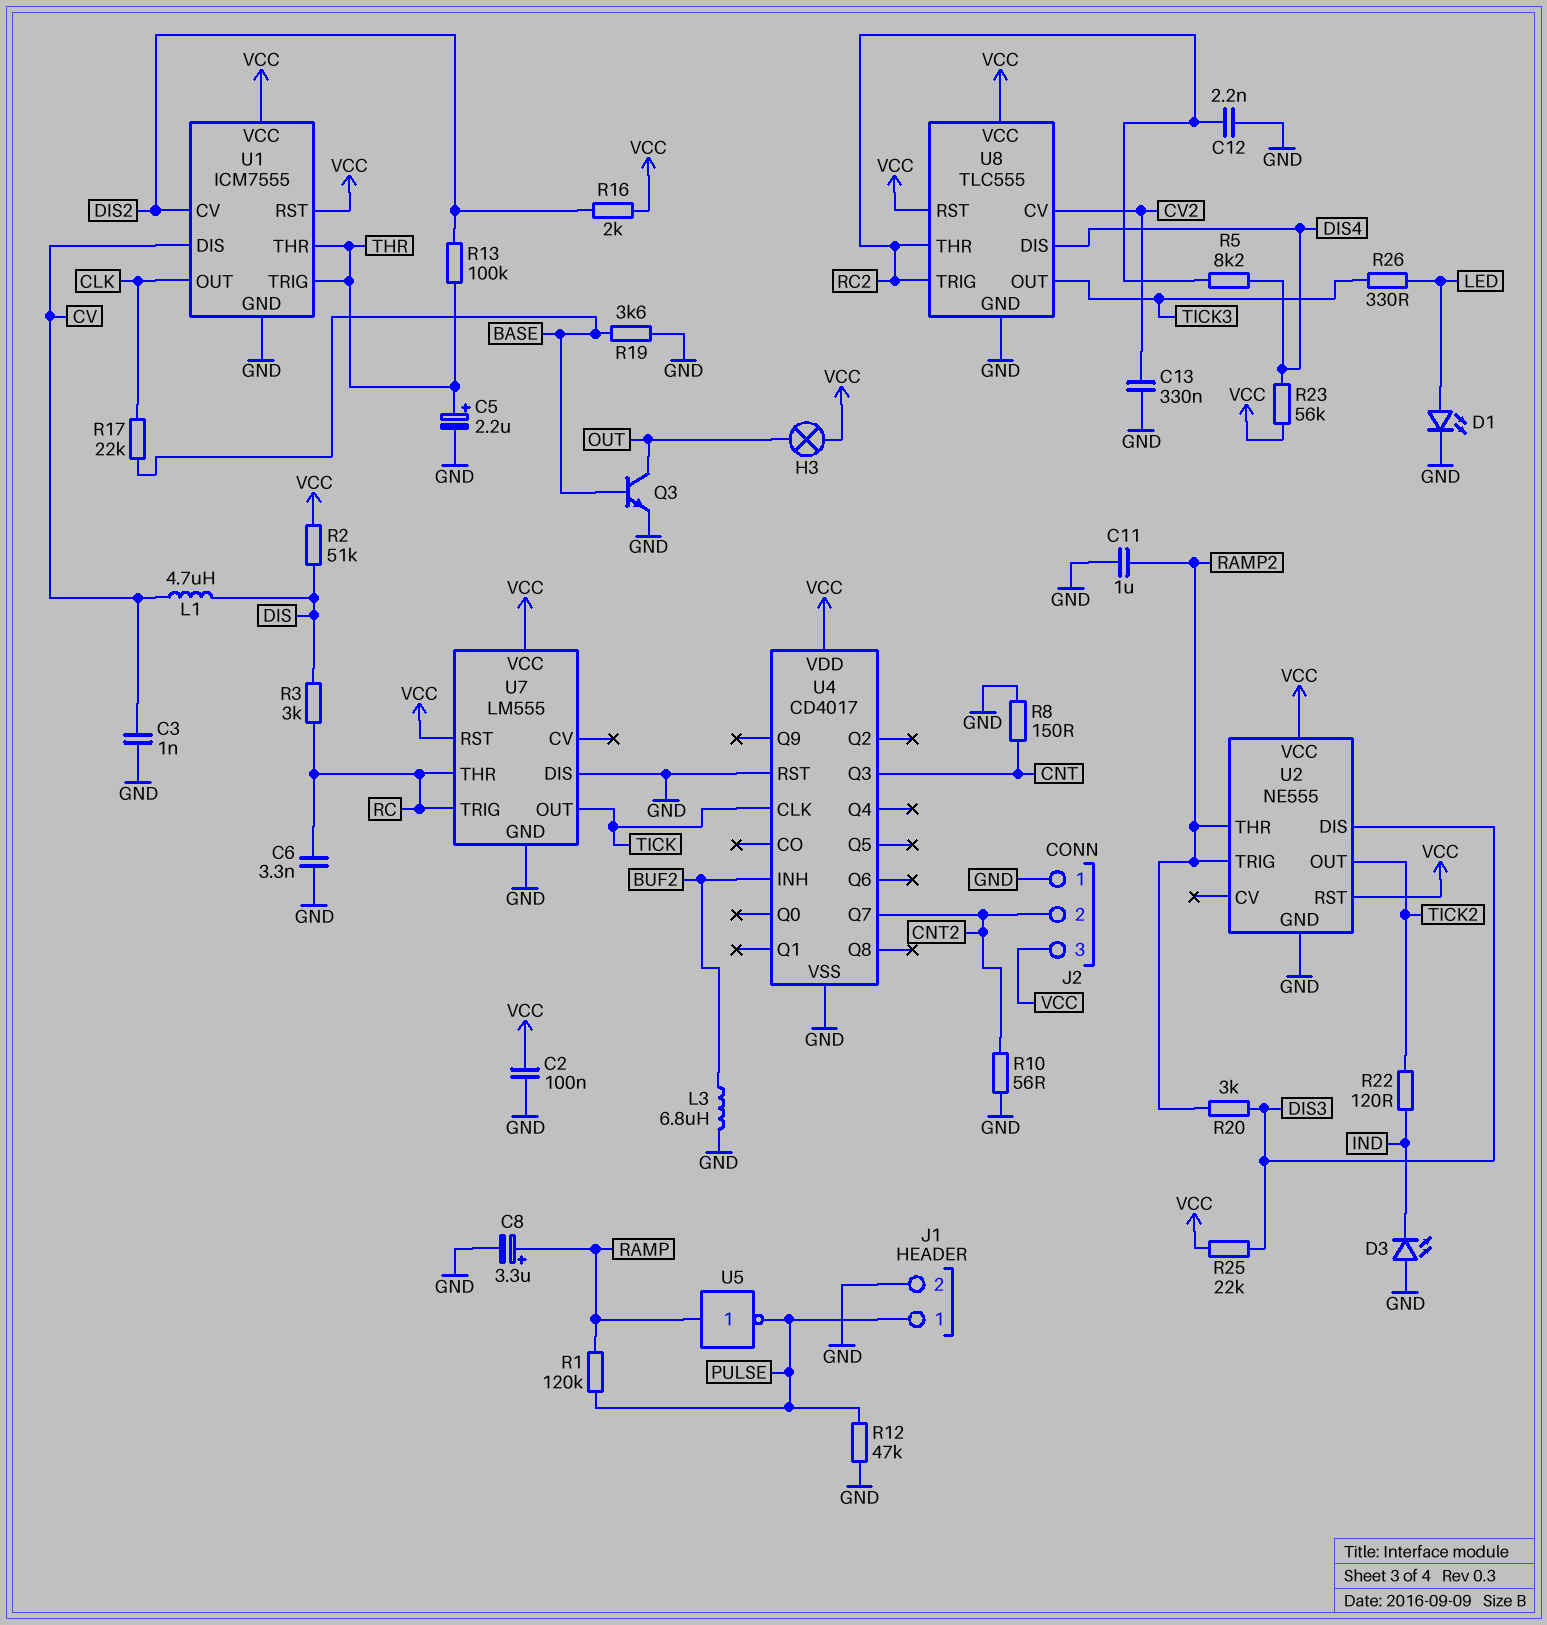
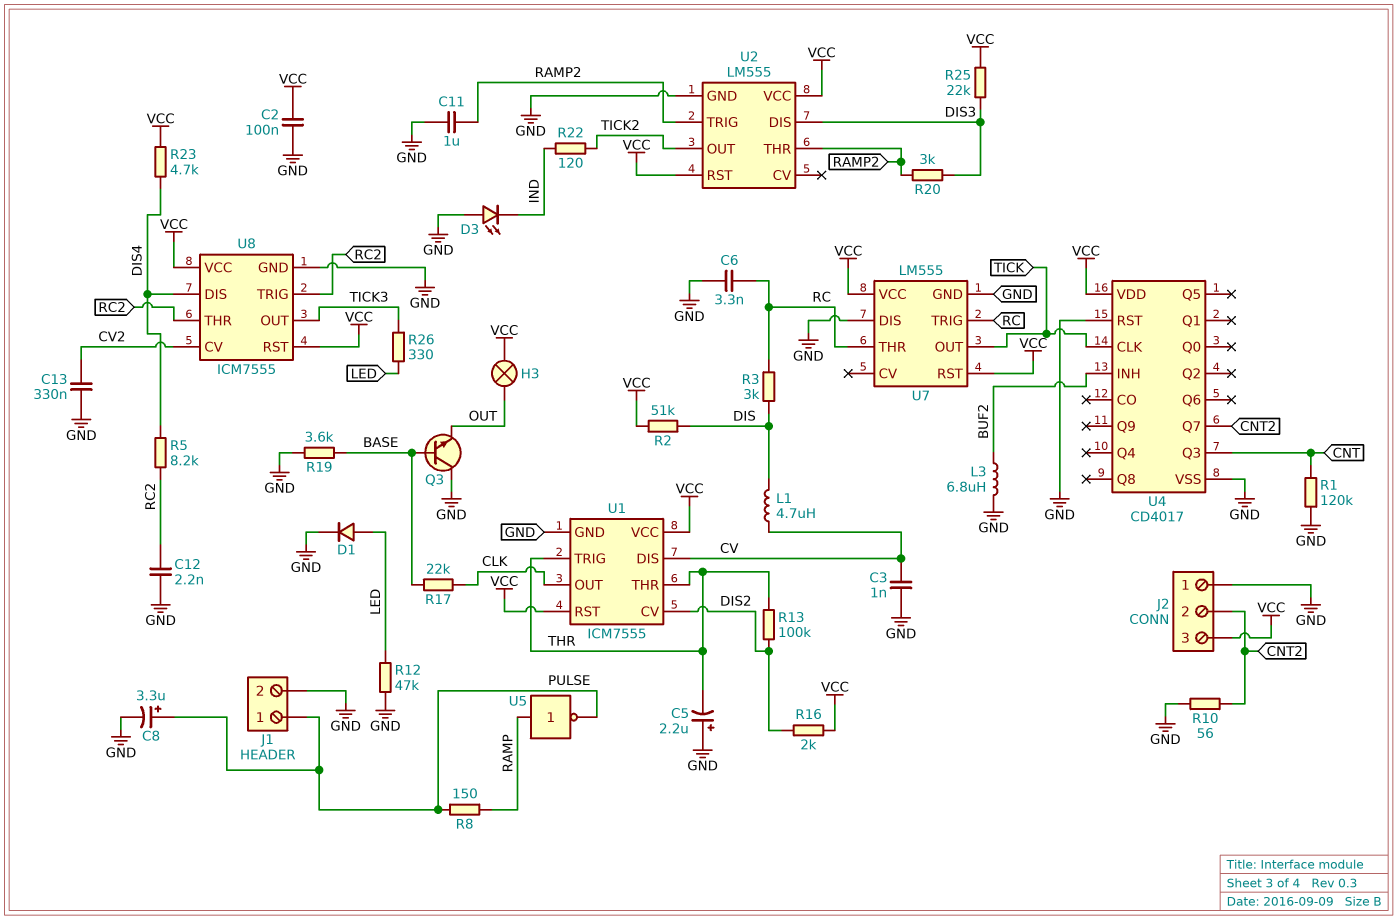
C5: 2.2uF (plus THR, minus GND) -> 2.2uF (plus GND, minus THR)
C8: 3.3uF (plus RAMP, minus GND) -> 3.3uF (plus PULSE, minus GND)
D1: LED (A LED, K GND) -> diode (A LED, K GND)
Q3: NPN (B BASE, C OUT, E GND) -> NPN (B BASE, C GND, E OUT)
R1: 120k (PULSE, RAMP) -> 120k (CNT, GND)
R8: 150 (CNT, GND) -> 150 (PULSE, RAMP)
R12: 47k (GND, PULSE) -> 47k (GND, LED)
R23: 56k (DIS4, VCC) -> 4.7k (DIS4, VCC)
U2: NE555 -> LM555
U8: TLC555 -> ICM7555

